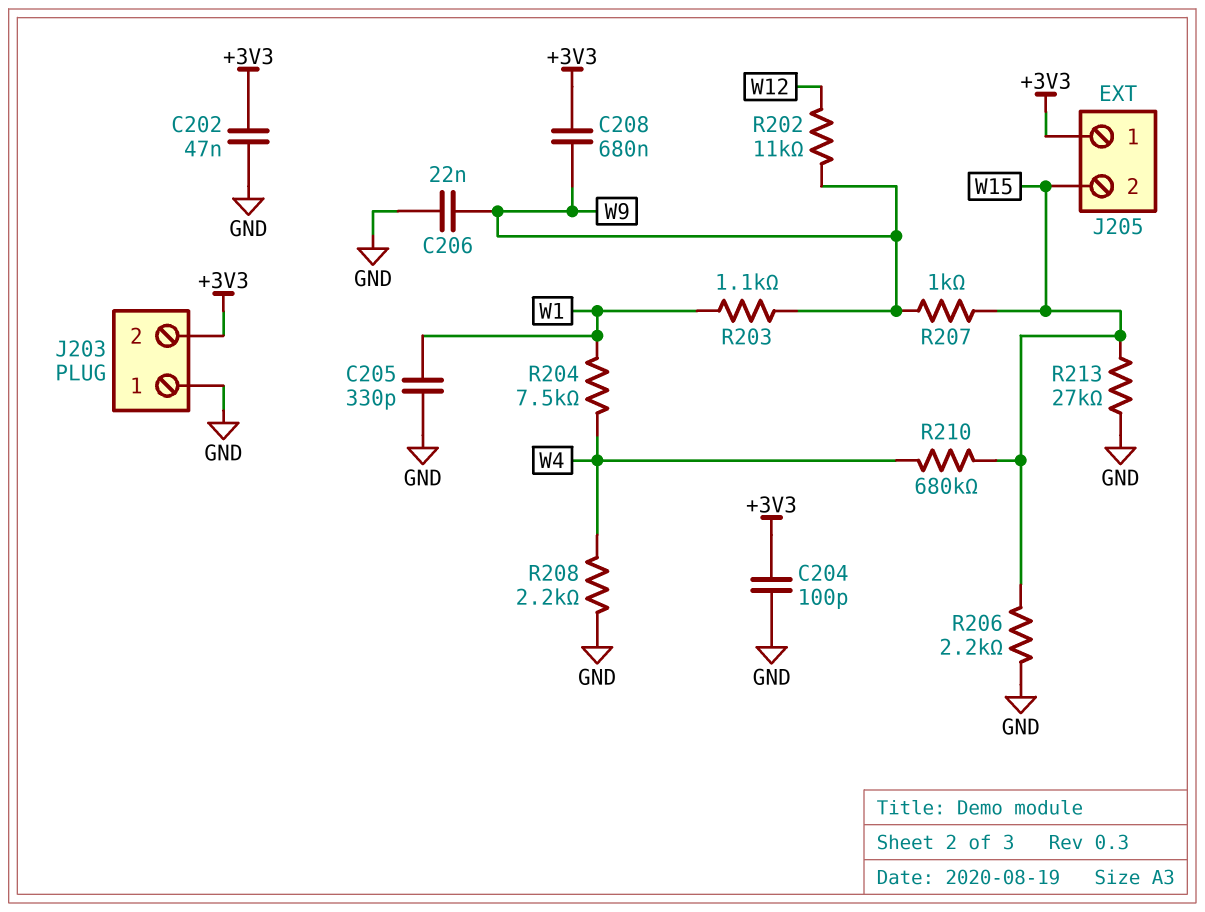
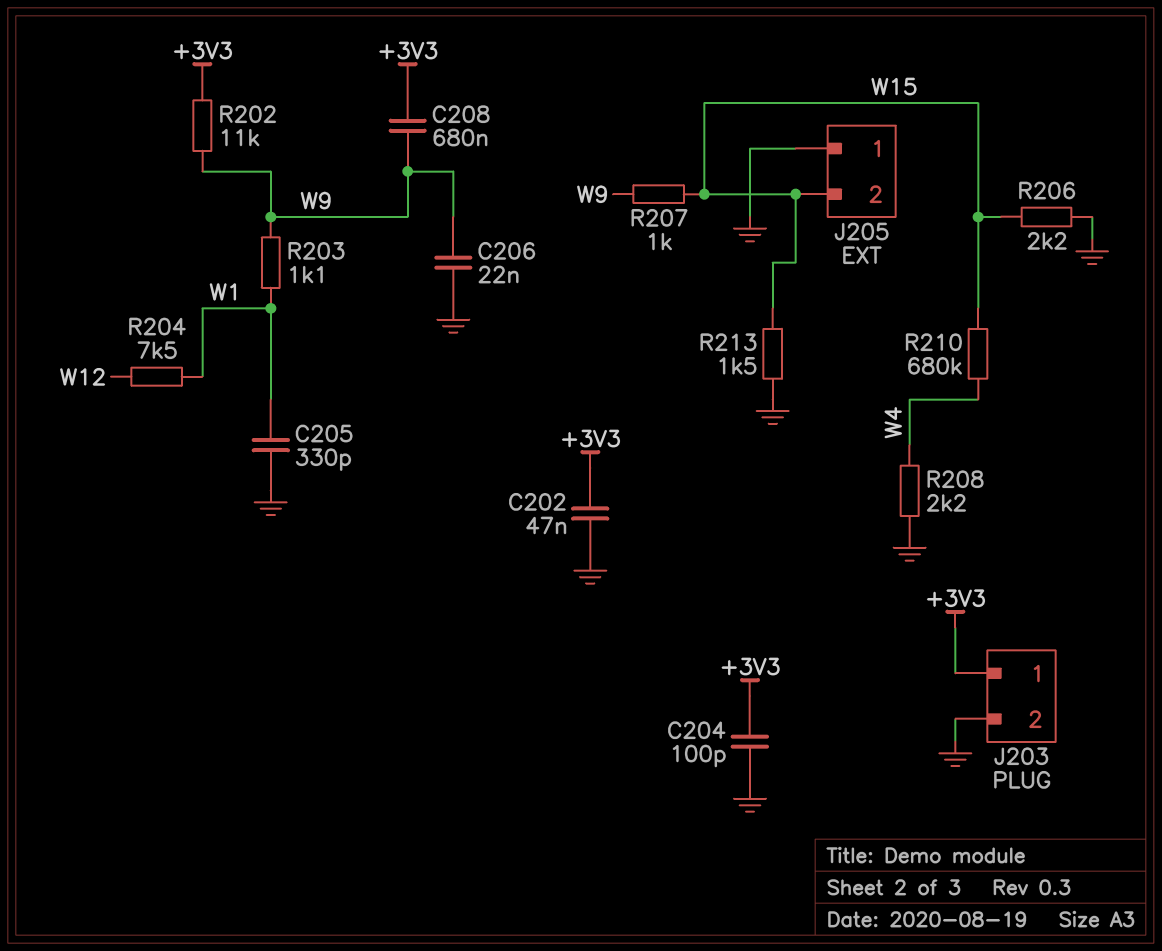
J203 pin 1: GND -> +3V3
J203 pin 2: +3V3 -> GND
J205 pin 1: +3V3 -> GND
R202: 11k (W9, W12) -> 11k (+3V3, W9)
R204: 7.5k (W1, W4) -> 7.5k (W1, W12)
R213: 27k (GND, W15) -> 1.5k (GND, W15)

